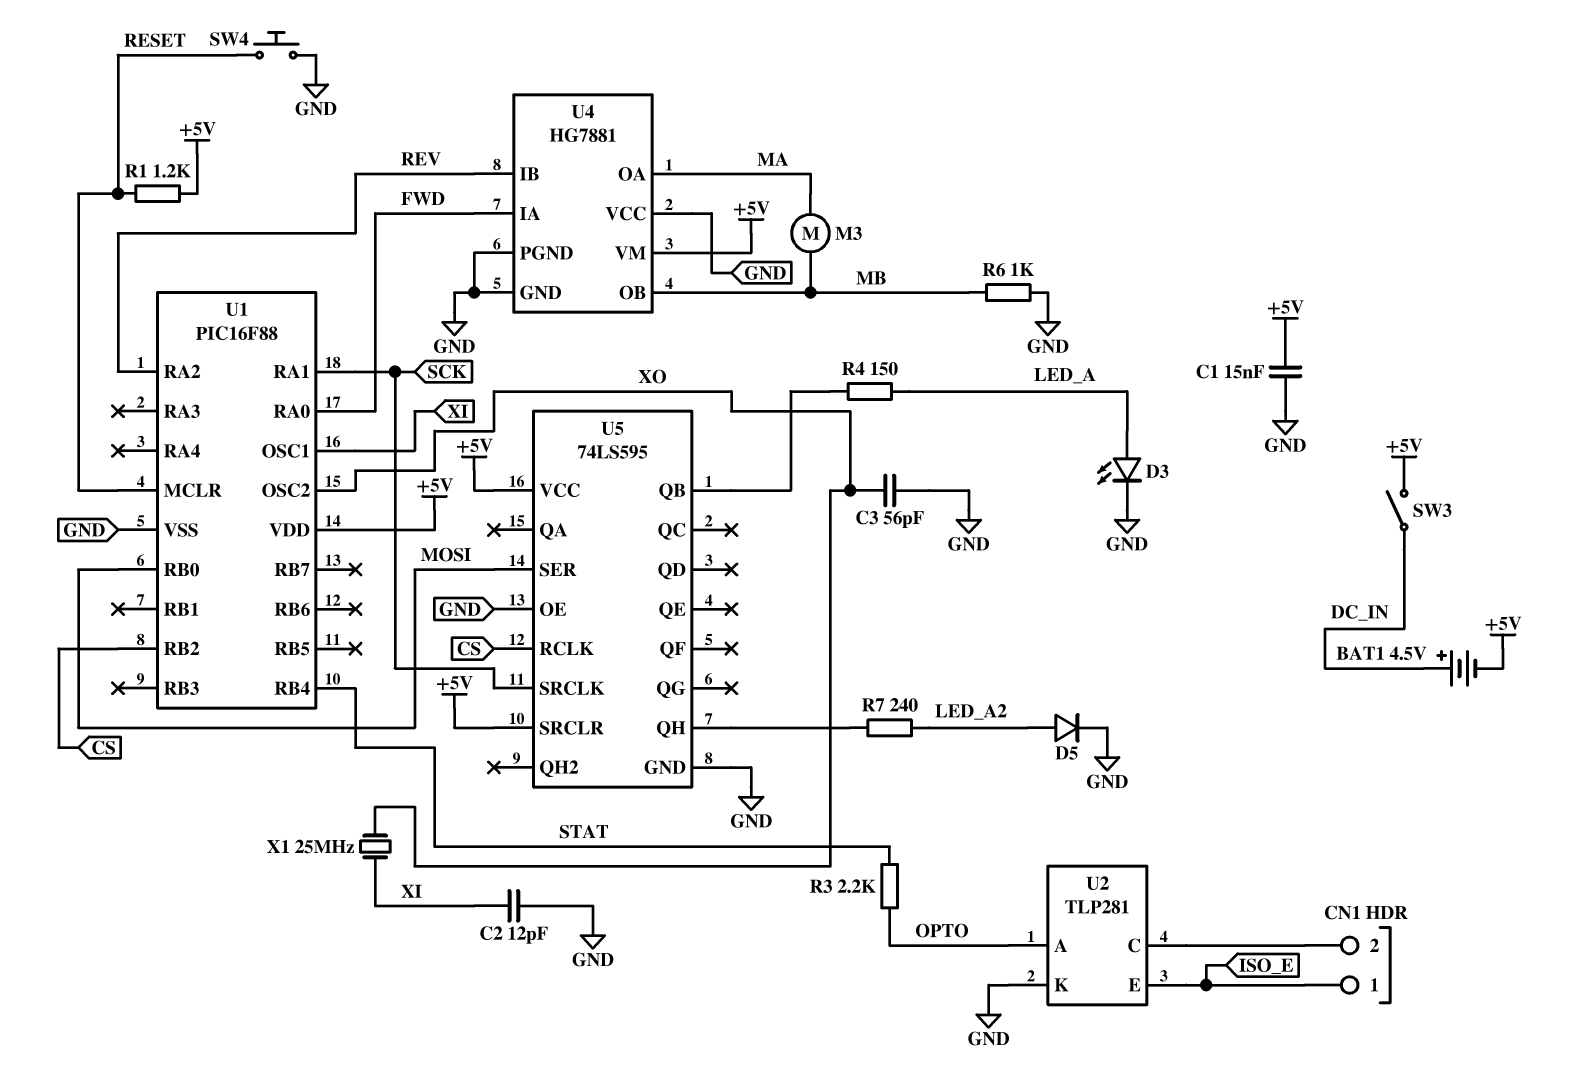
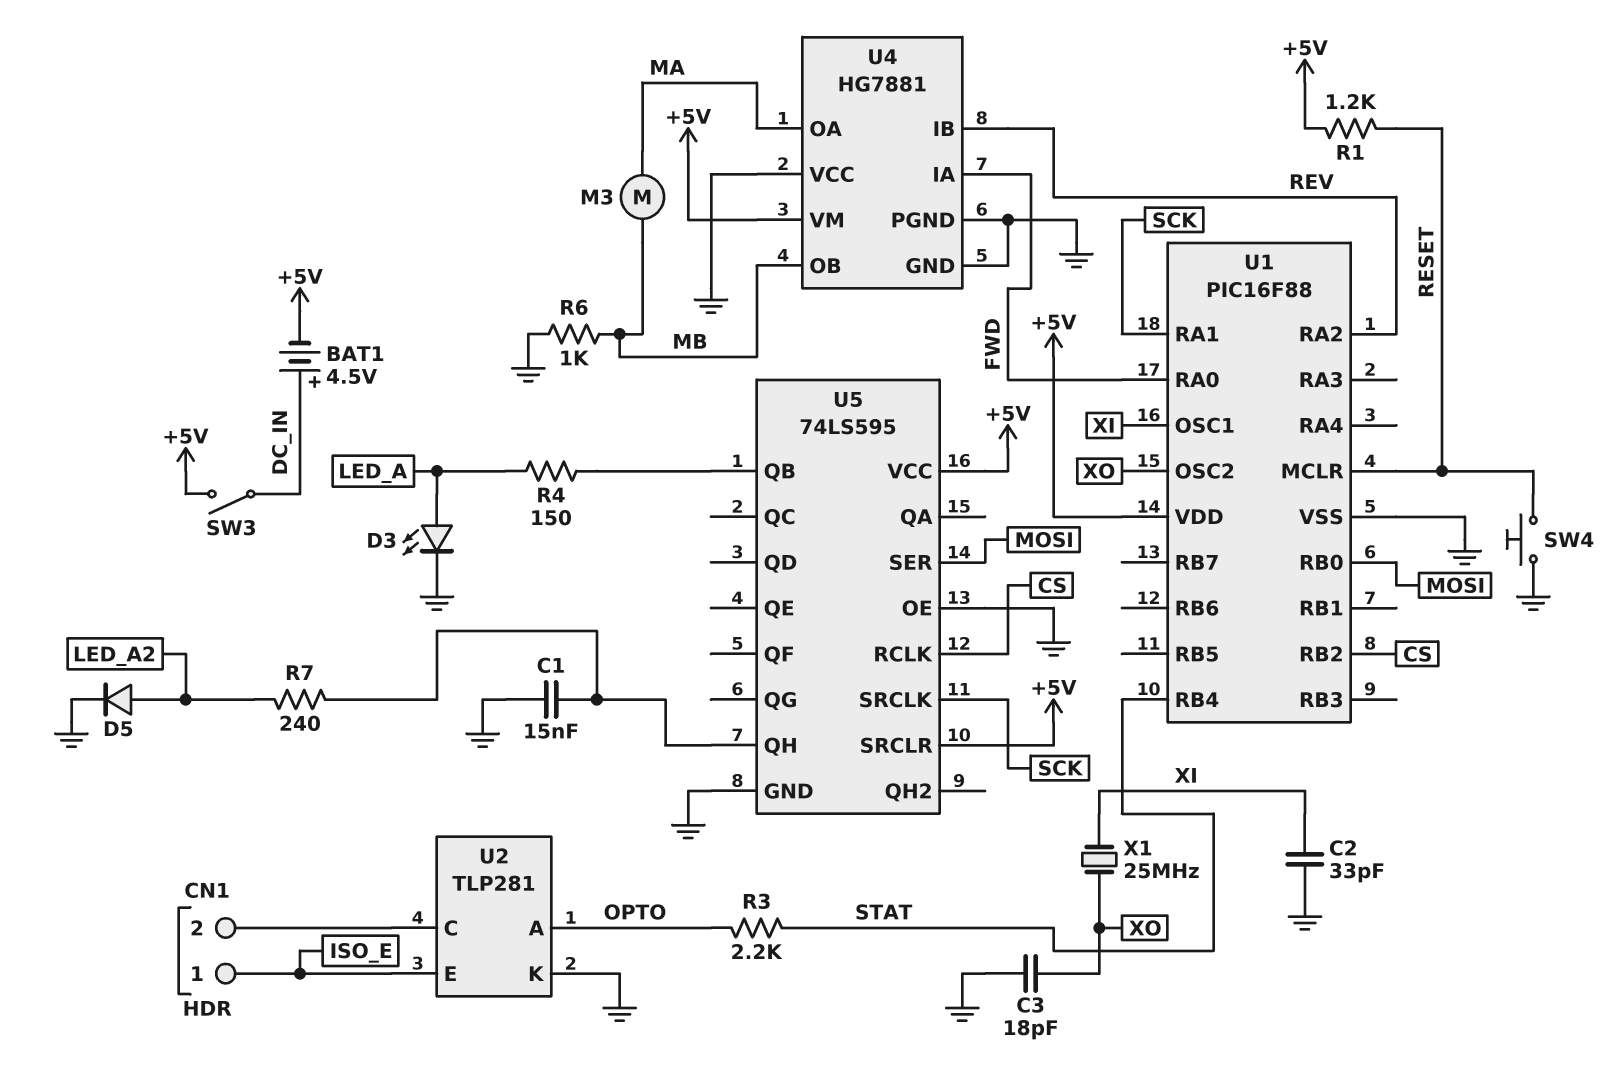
C1: 15nF (+5V, GND) -> 15nF (GND, U5/QH)
C2: 12pF (GND, XI) -> 33pF (GND, XI)
C3: 56pF (GND, XO) -> 18pF (GND, XO)

